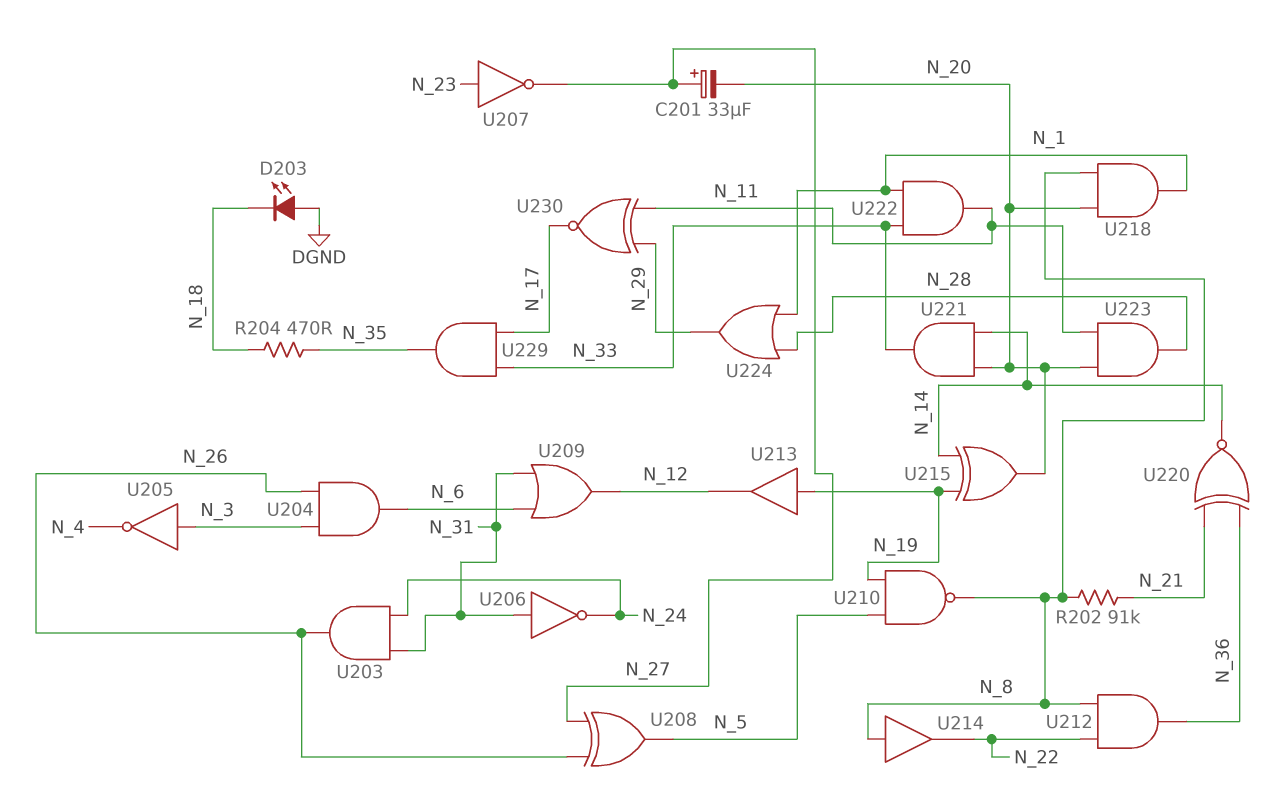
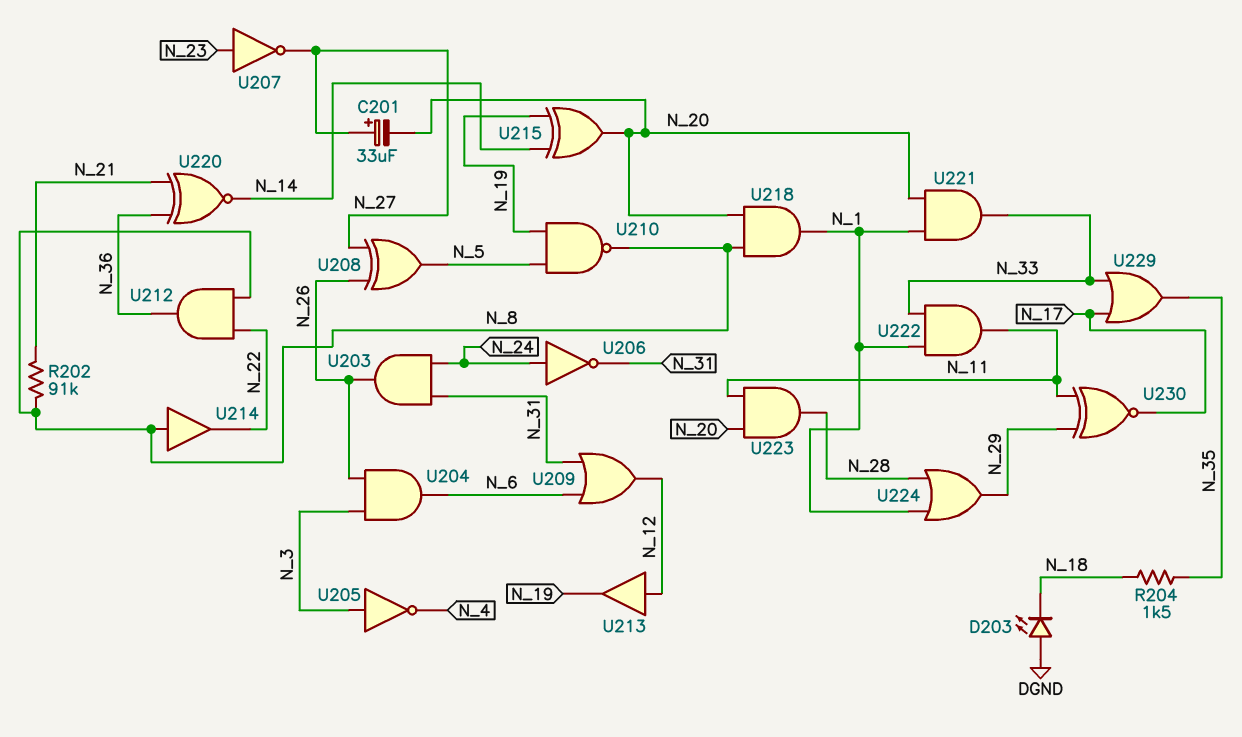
R204: 470 (N_18, N_35) -> 1.5k (N_18, N_35)
U206: NOT (in N_31, out N_24) -> NOT (in N_24, out N_31)
U213: buffer (in N_19, out N_12) -> buffer (in N_12, out N_19)
U221: AND (in N_14, in N_20, out N_33) -> AND (in N_1, in N_20, out N_33)
U229: AND (in N_17, in N_33, out N_35) -> OR (in N_17, in N_33, out N_35)

